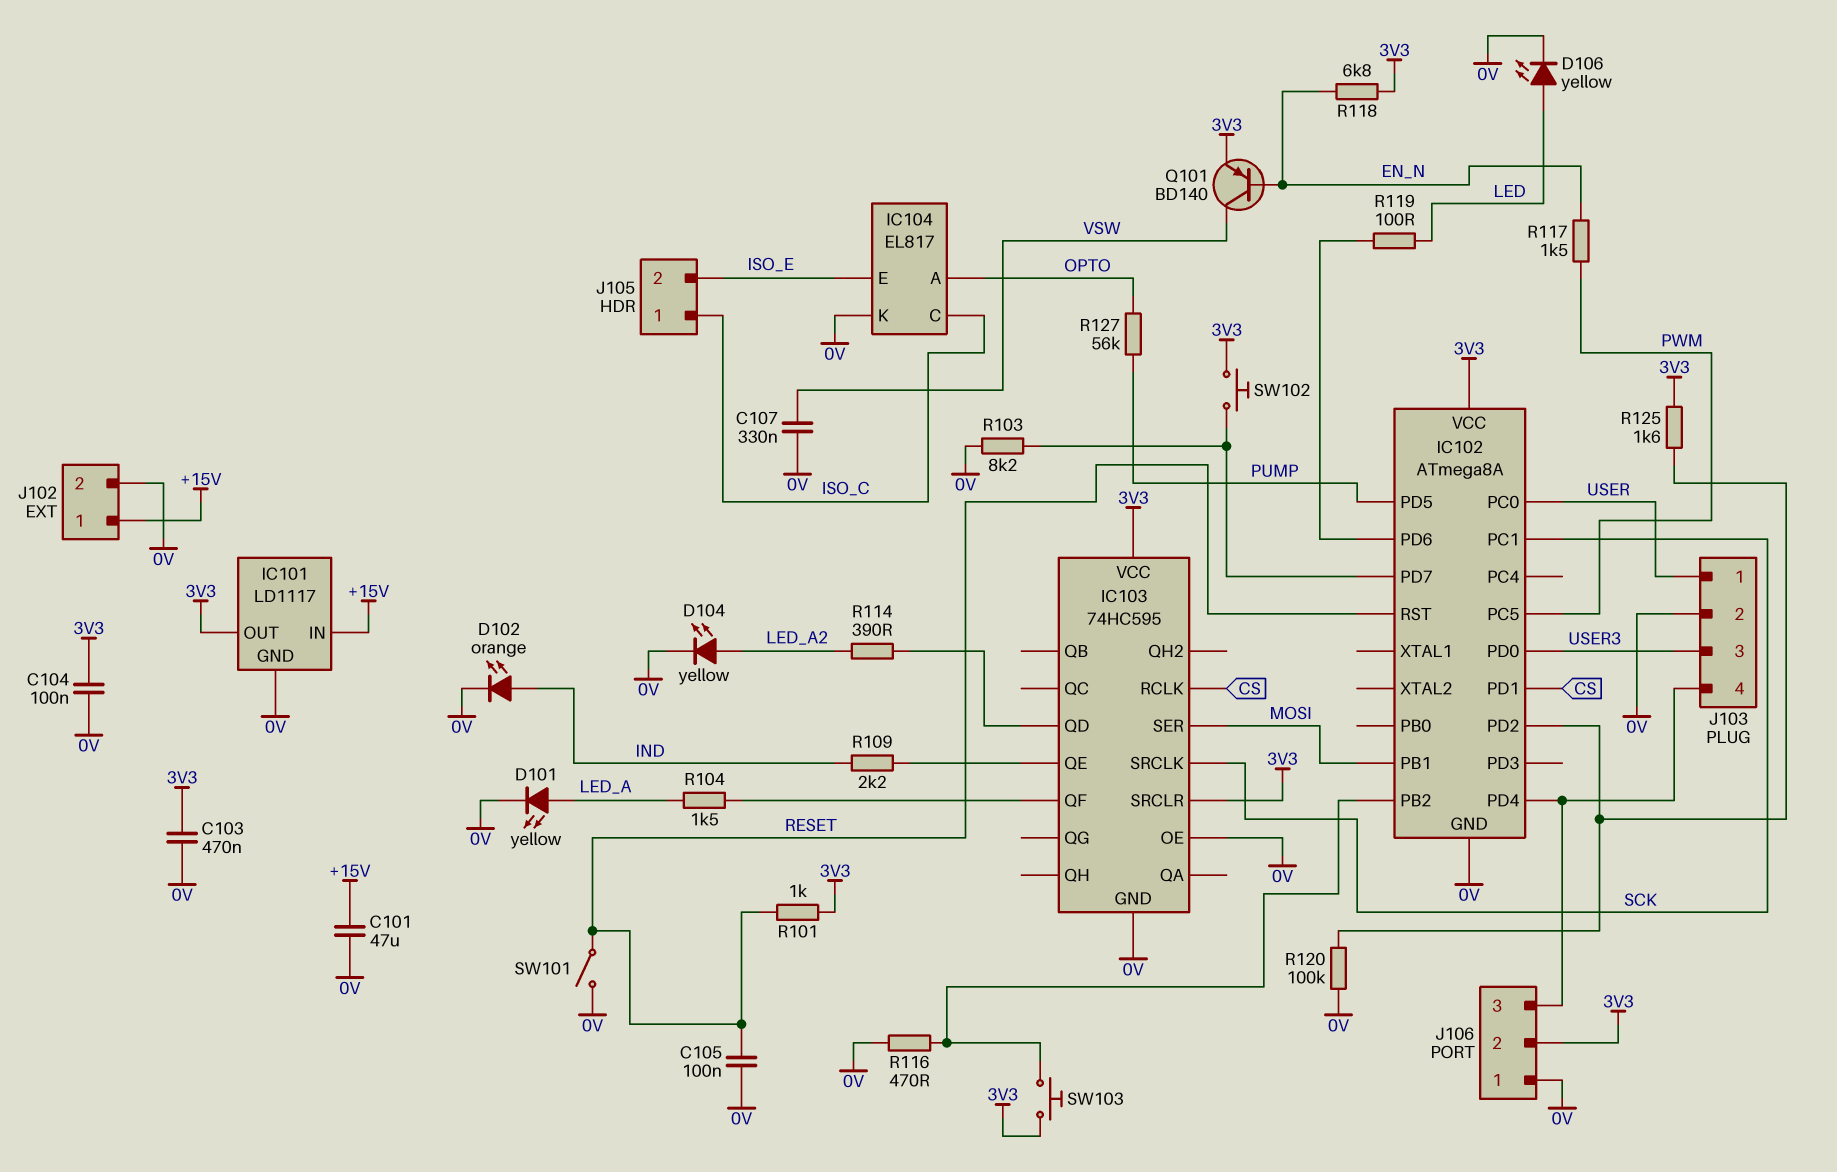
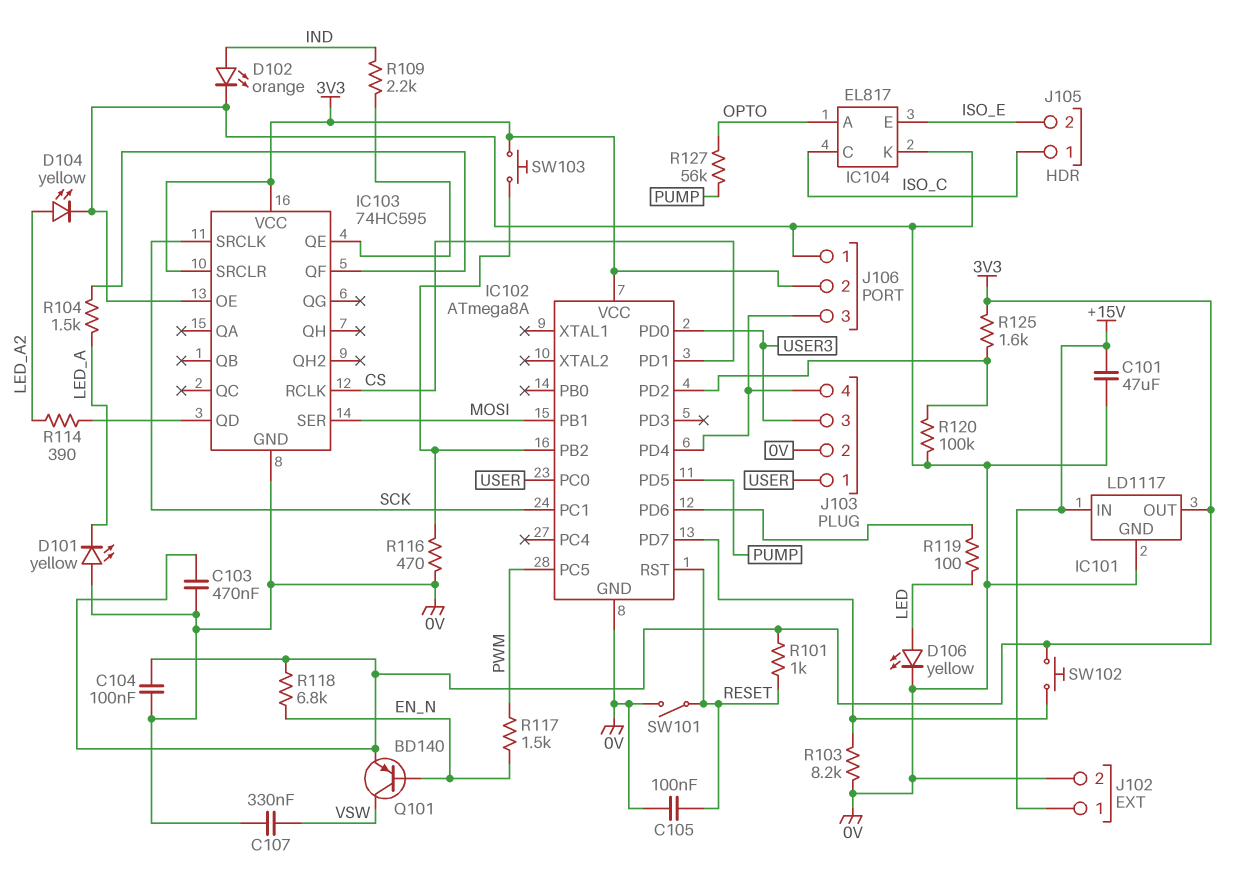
D101: LED yellow (A LED_A, K 0V) -> LED yellow (A 0V, K LED_A)

